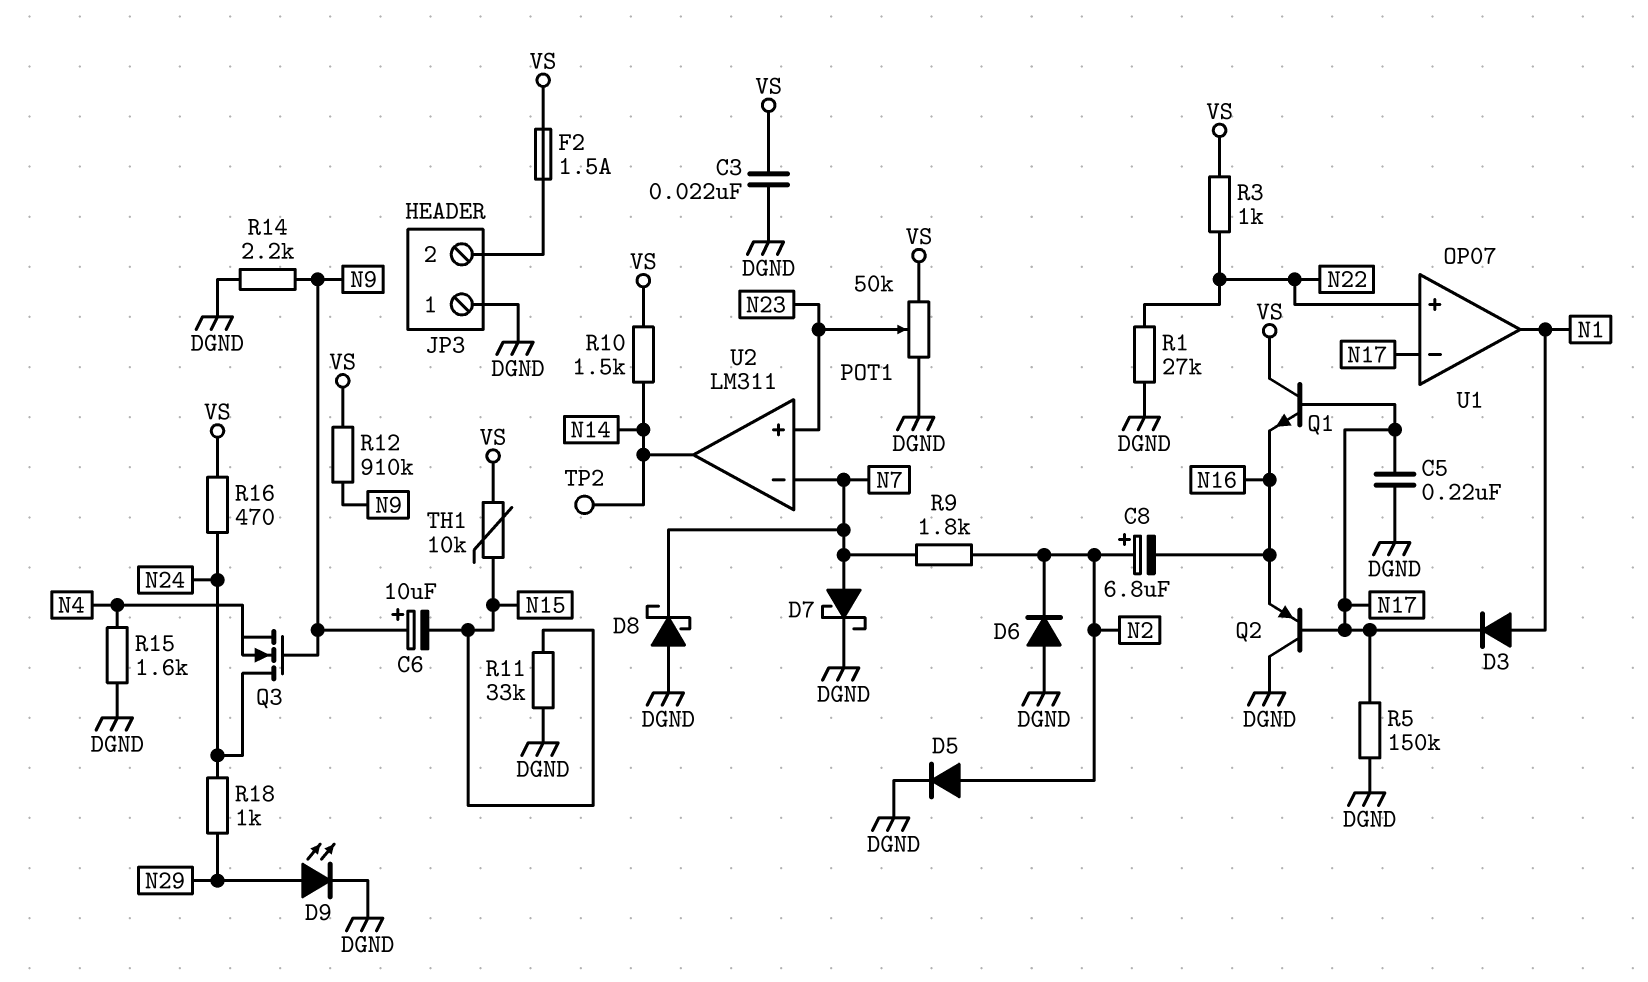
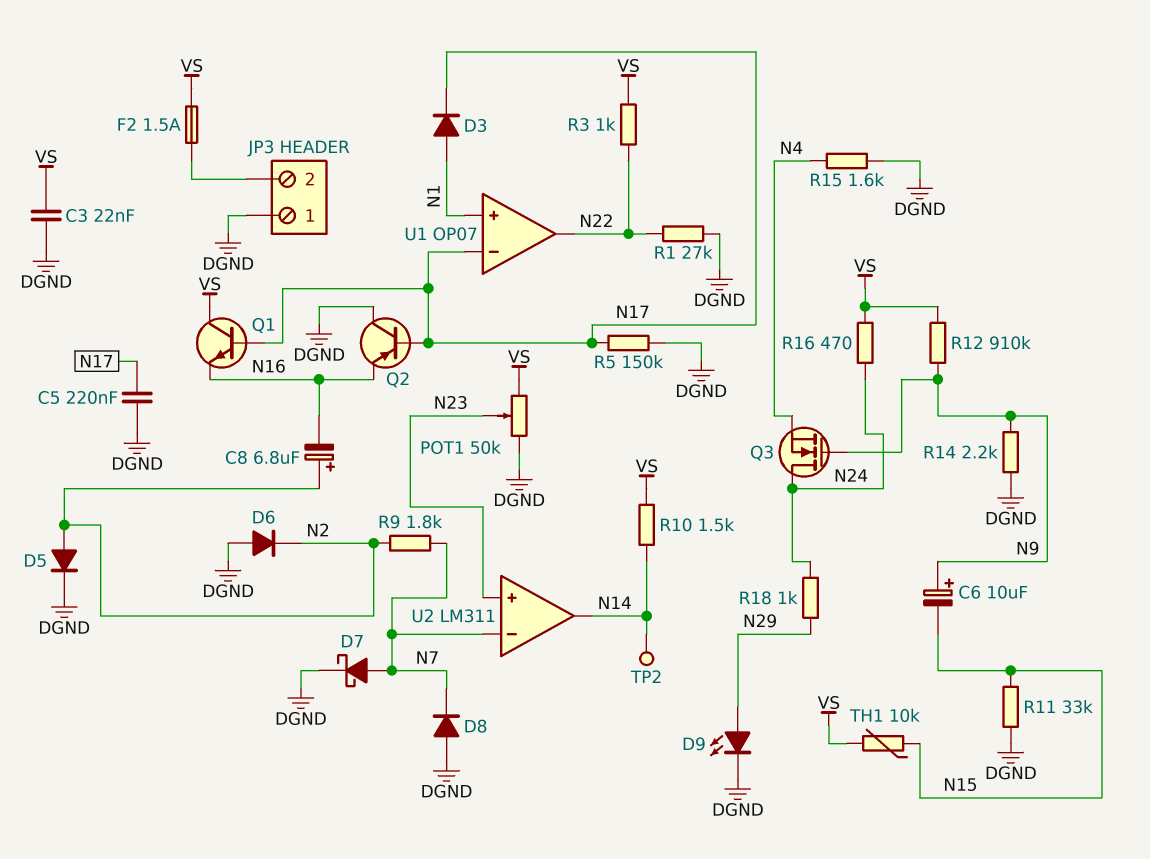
D8: schottky (A DGND, K N7) -> diode (A DGND, K N7)
U1 pin in+: N22 -> N1
U1 pin out: N1 -> N22

